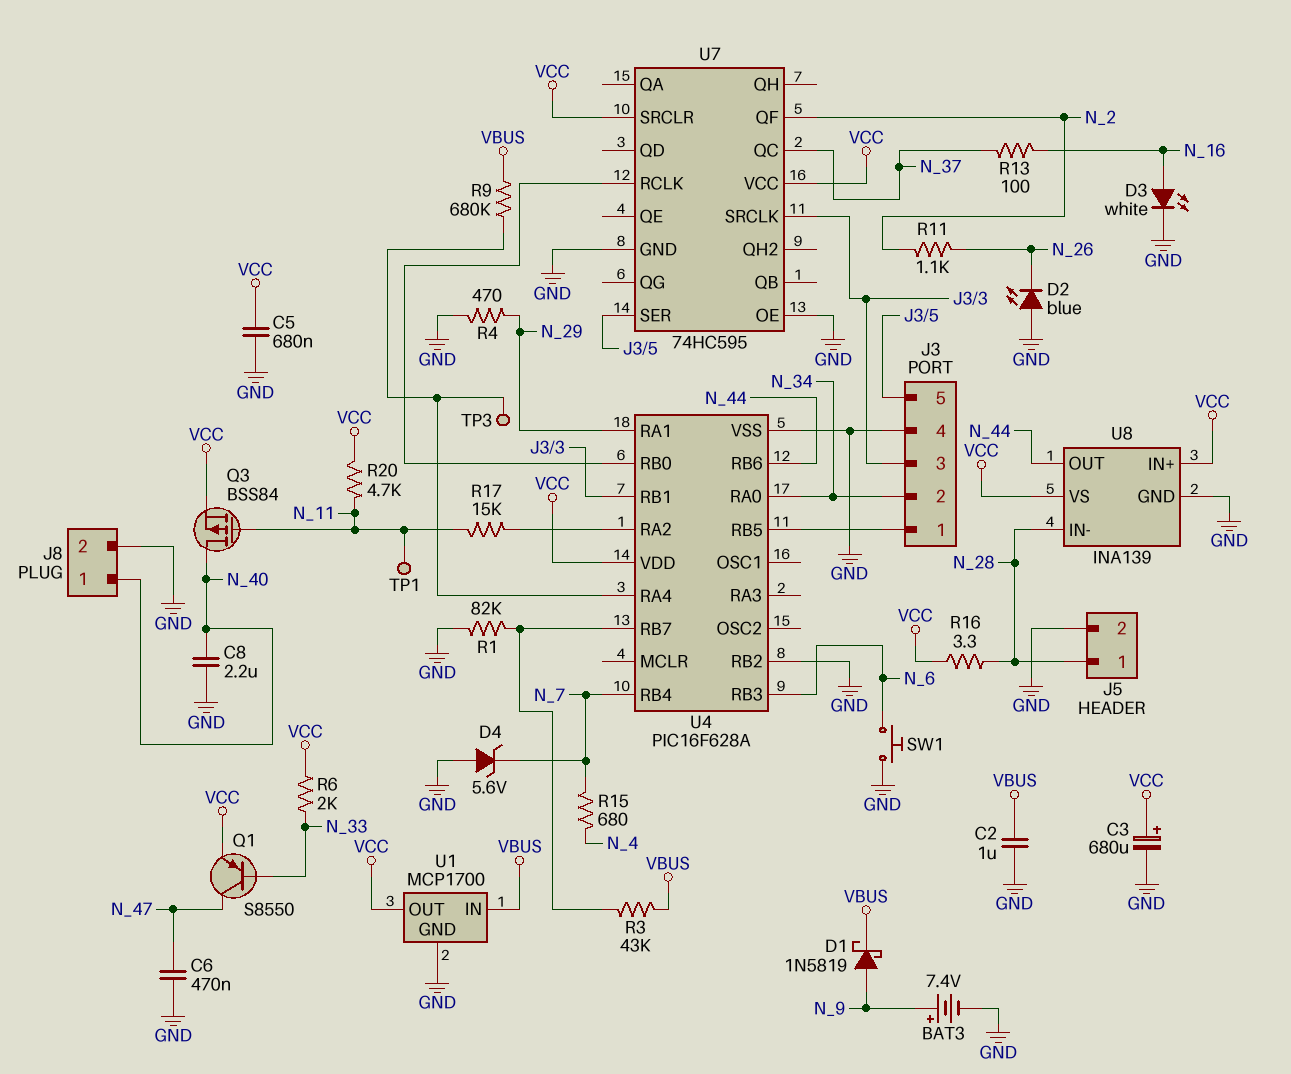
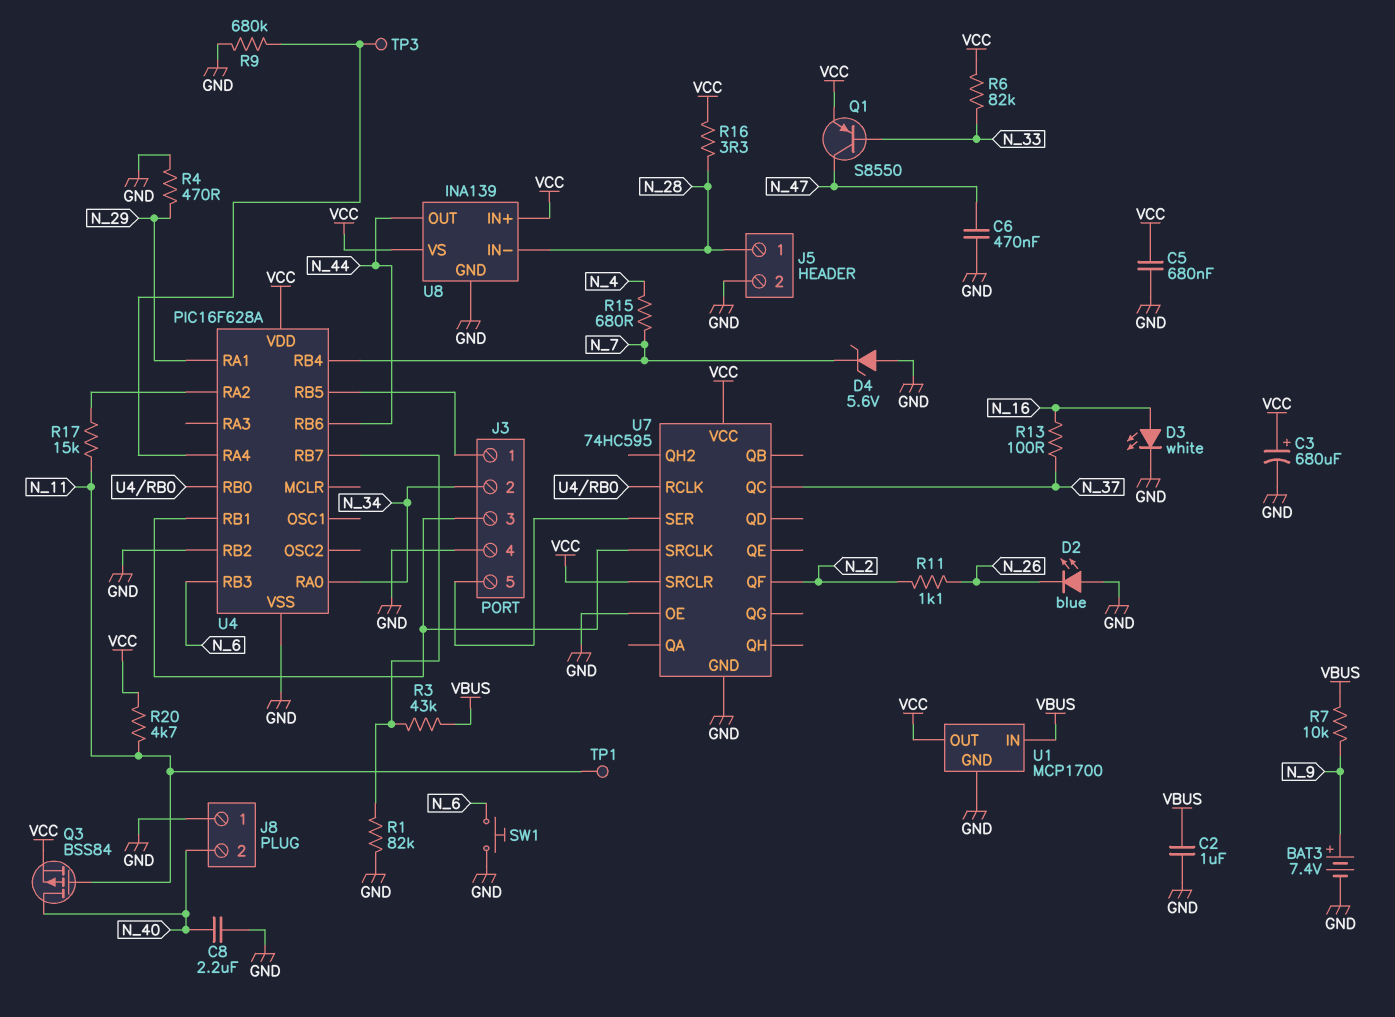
D1: schottky 1N5819 (A N_9, K VBUS) -> none
J8 pin 1: N_40 -> GND
J8 pin 2: GND -> N_40
R6: 2k (N_33, VCC) -> 82k (N_33, VCC)
R7: none -> 10k (N_9, VBUS)
R9: 680k (U4/RA4, VBUS) -> 680k (GND, U4/RA4)

